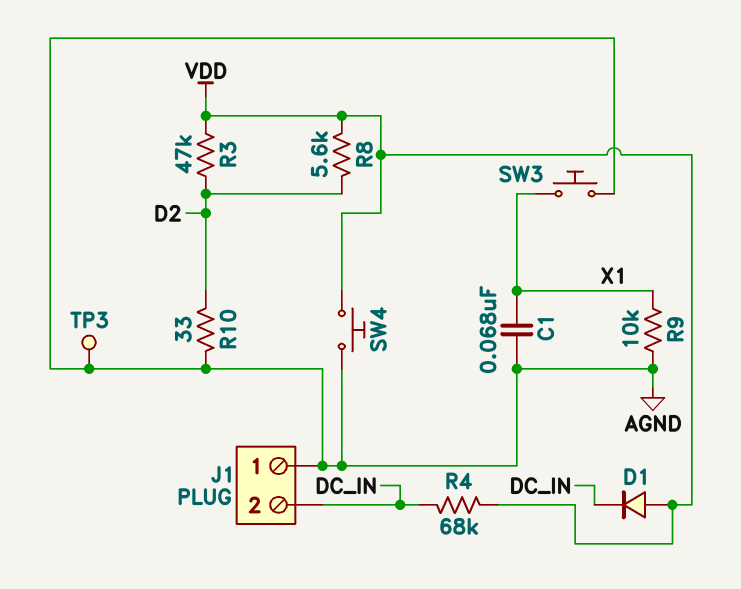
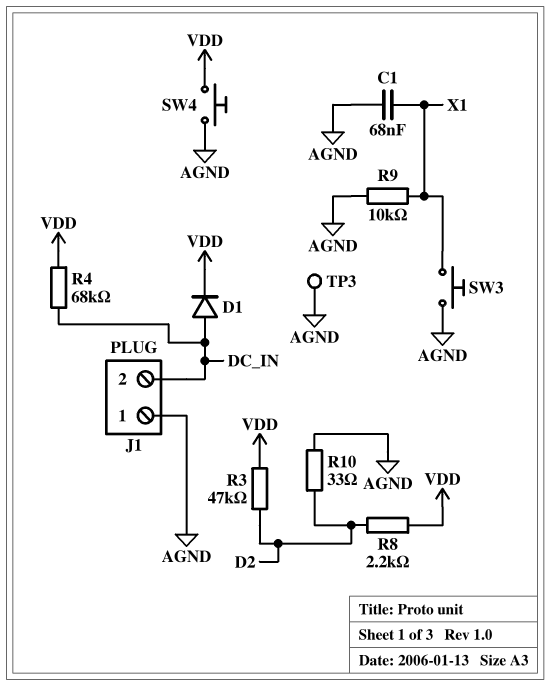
D1: diode (A VDD, K DC_IN) -> diode (A DC_IN, K VDD)
R8: 5.6k (D2, VDD) -> 2.2k (D2, VDD)

